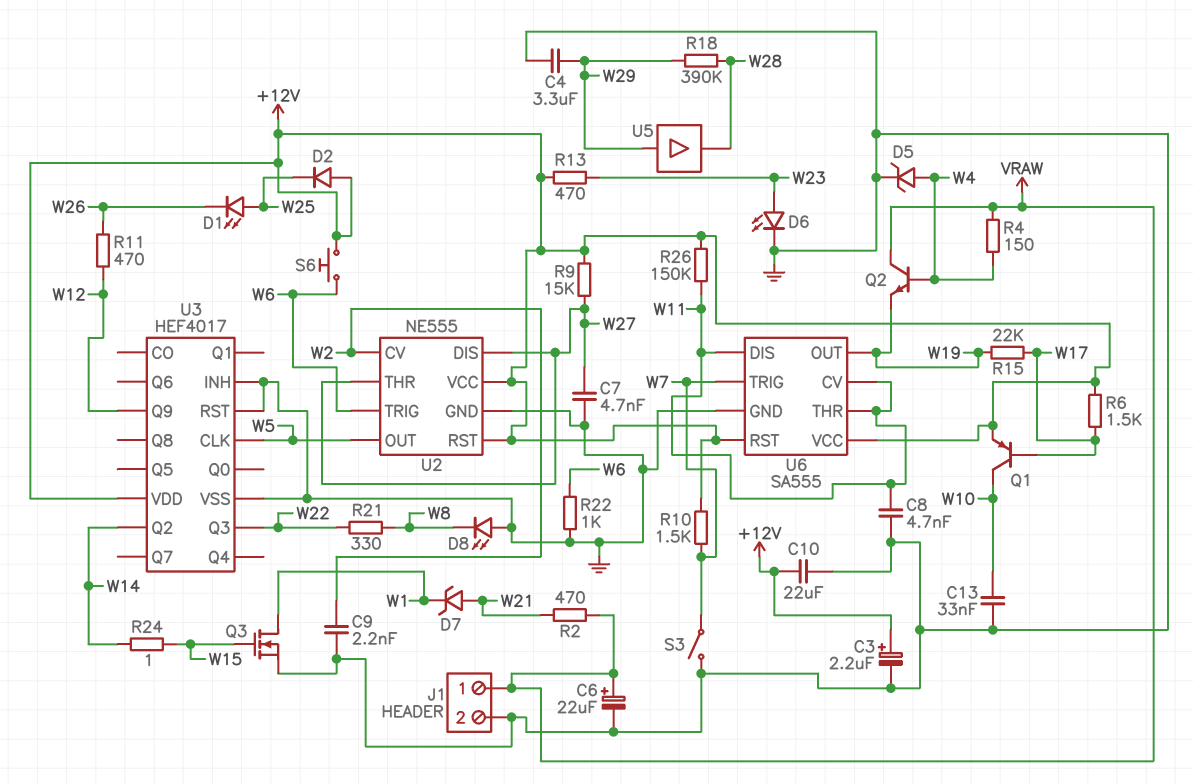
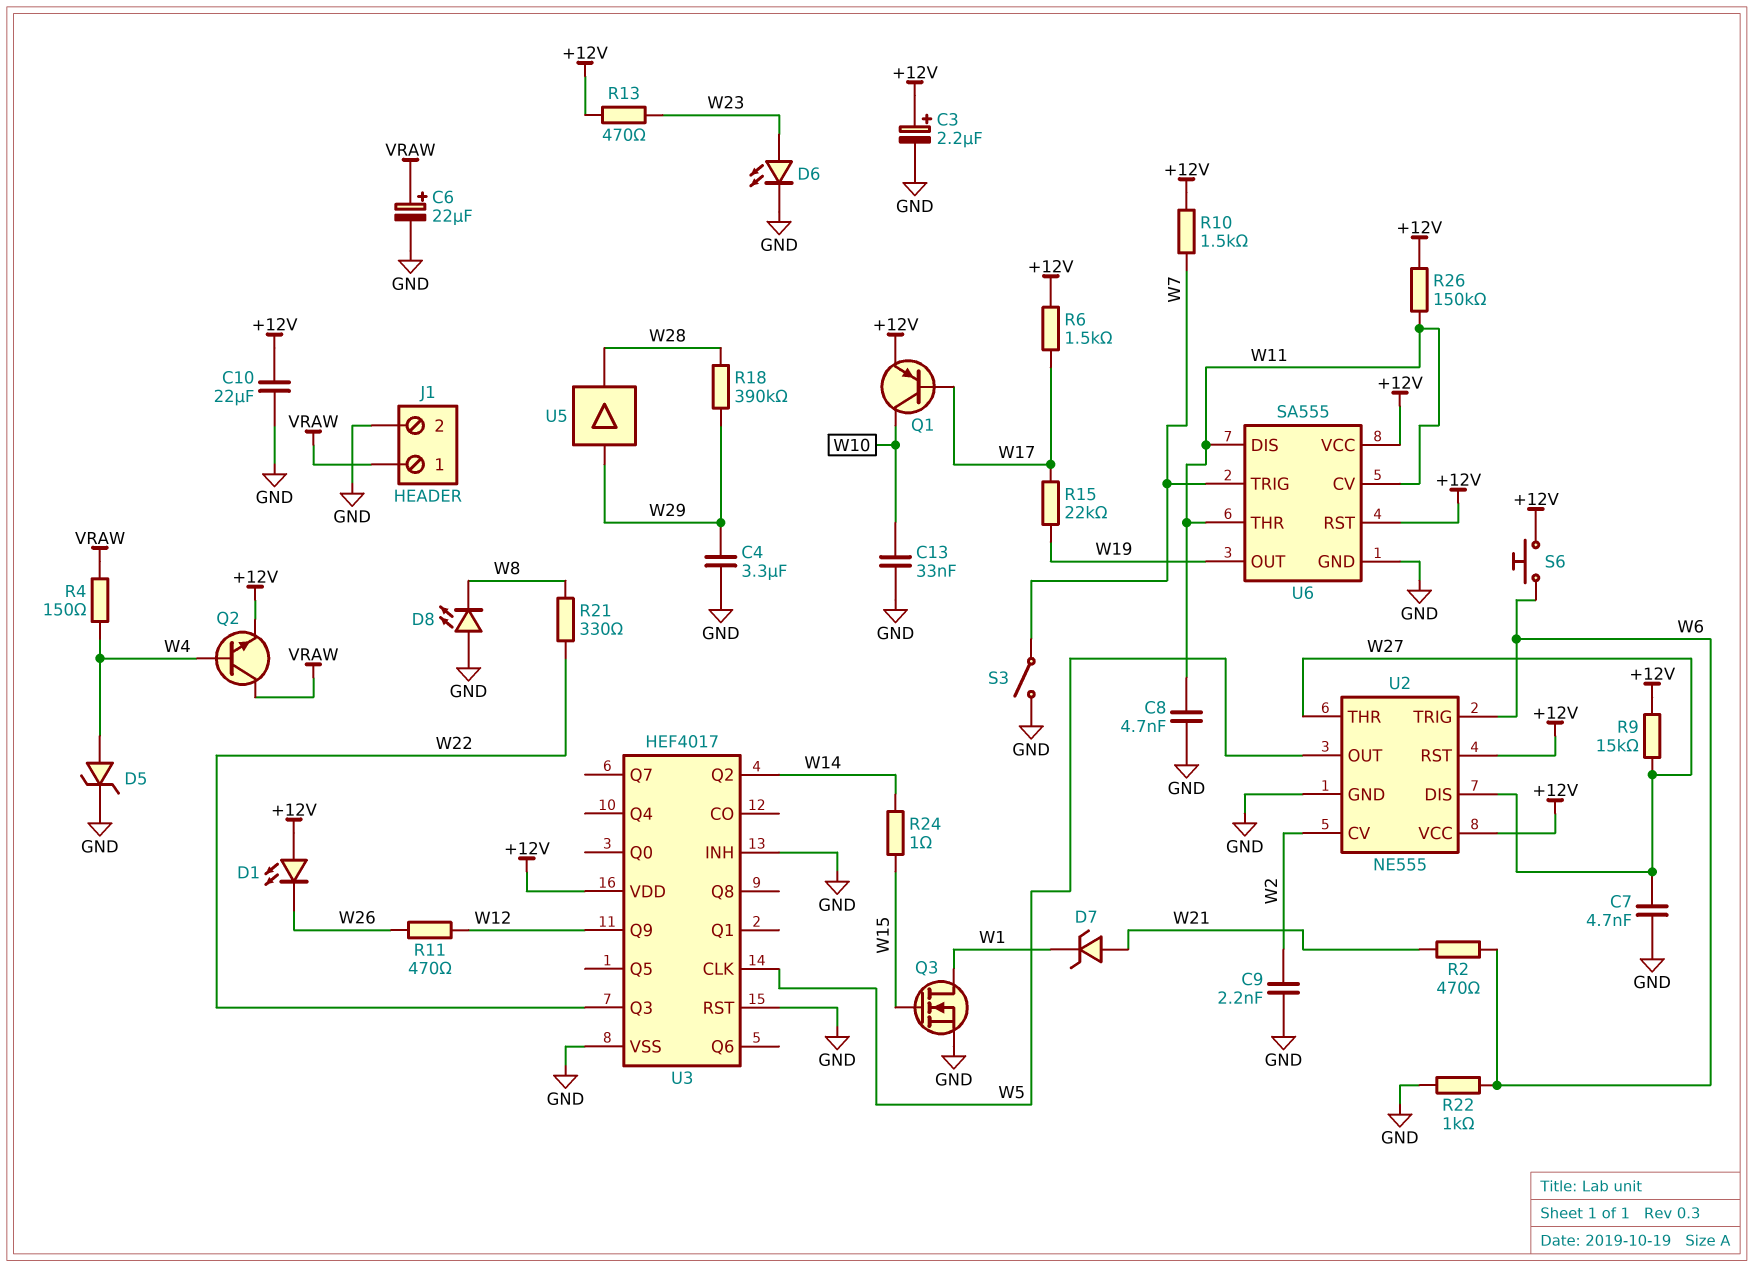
D1: LED (A W25, K W26) -> LED (A +12V, K W26)
D2: diode (A +12V, K W25) -> none
Q2: NPN (B W4, C VRAW, E W19) -> NPN (B W4, C VRAW, E +12V)
R2: 470 (VRAW, W21) -> 470 (W6, W21)

